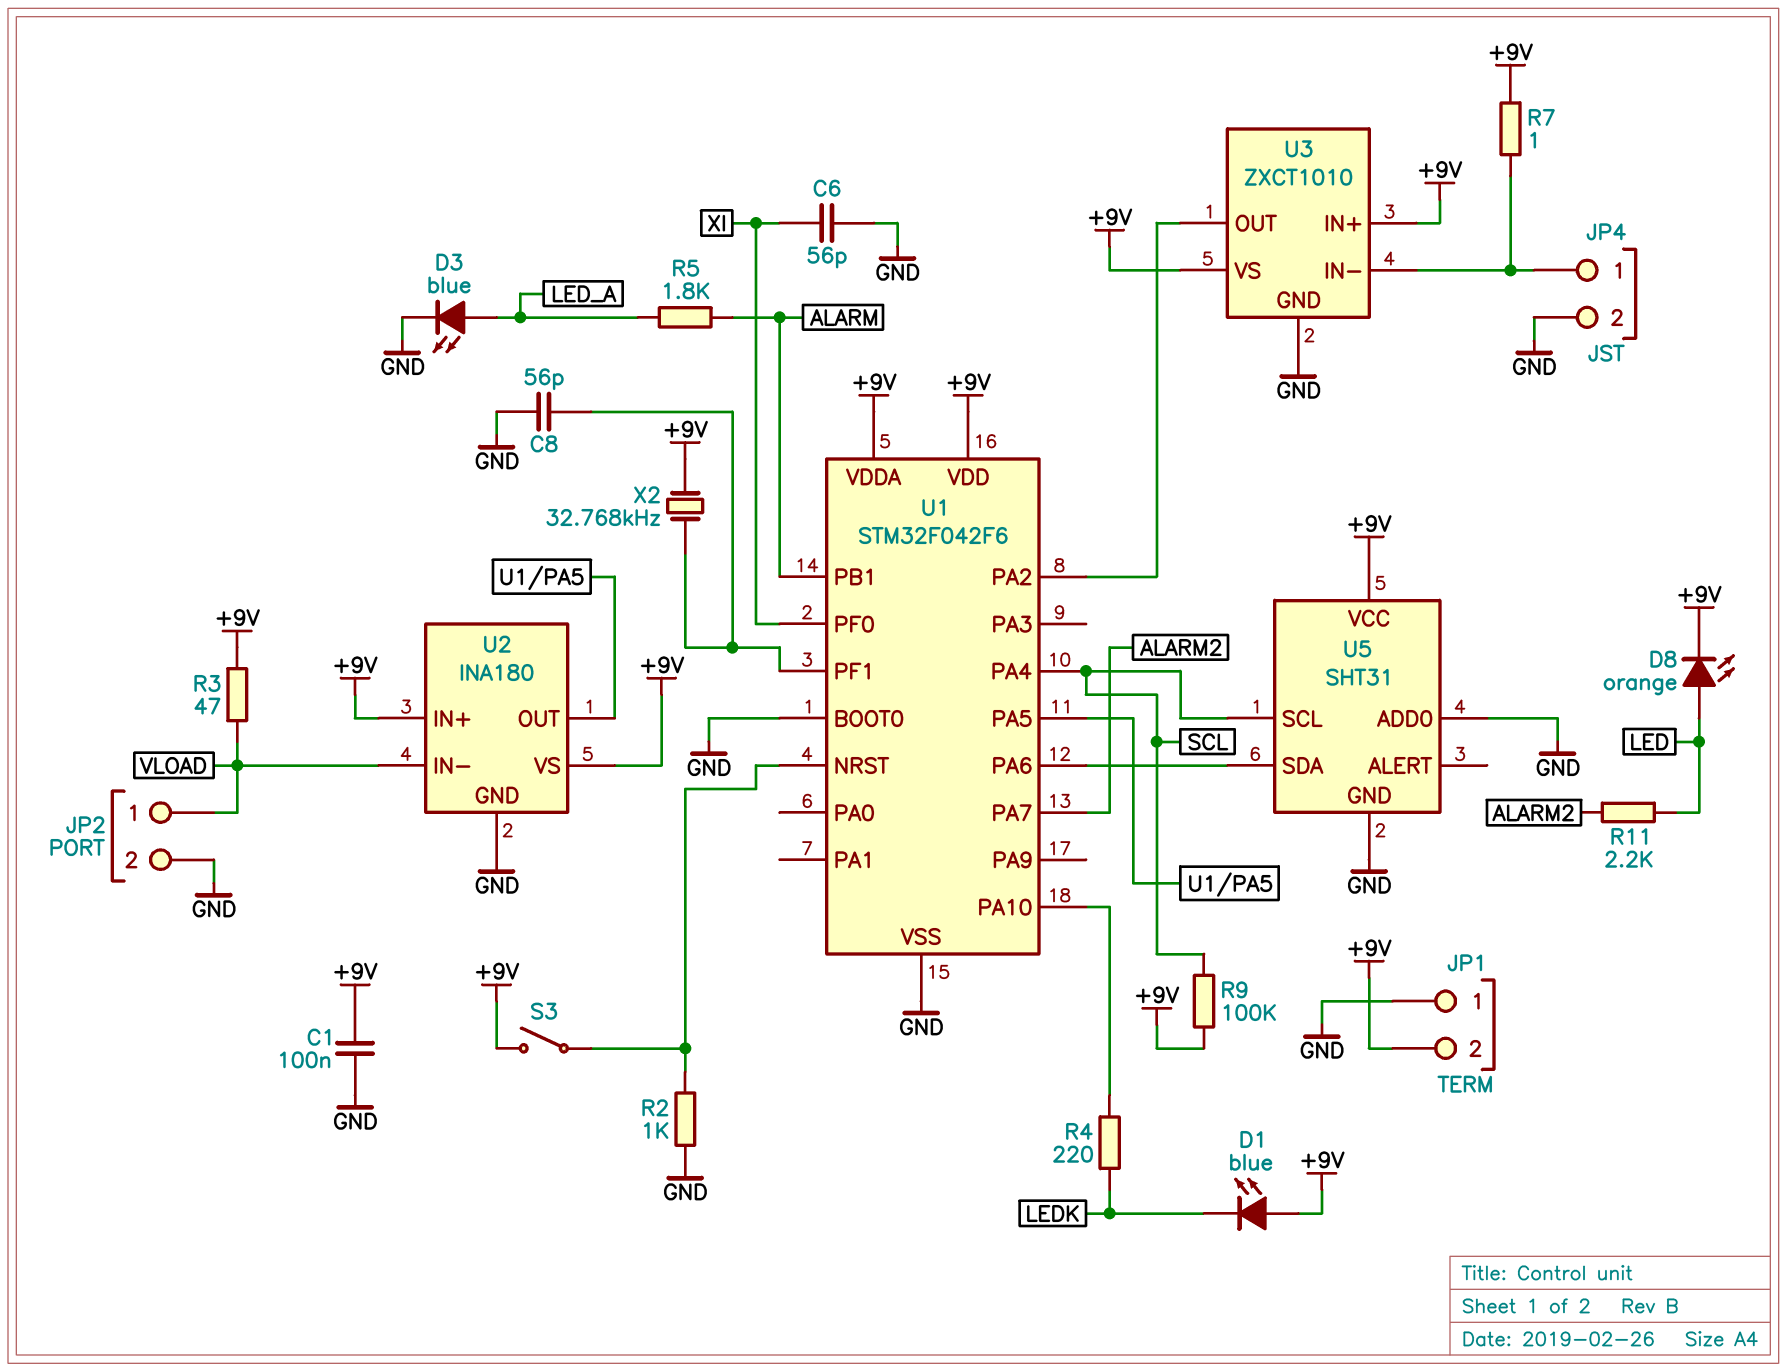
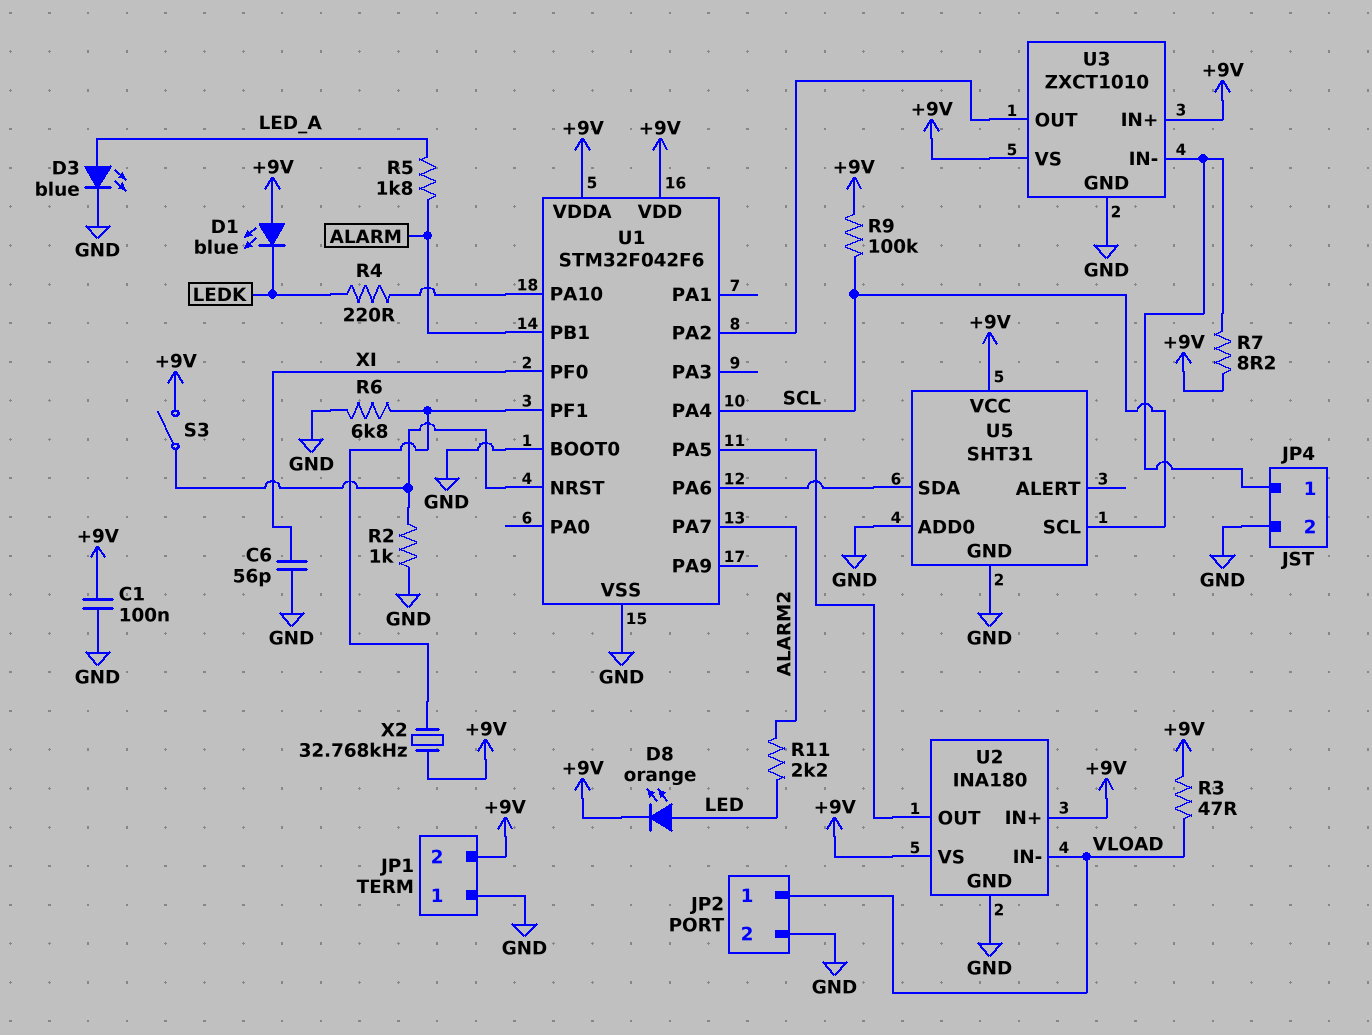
C8: 56pF (GND, U1/PF1) -> none
R6: none -> 6.8k (GND, U1/PF1)
R7: 1 (+9V, JP4/1) -> 8.2 (+9V, JP4/1)

